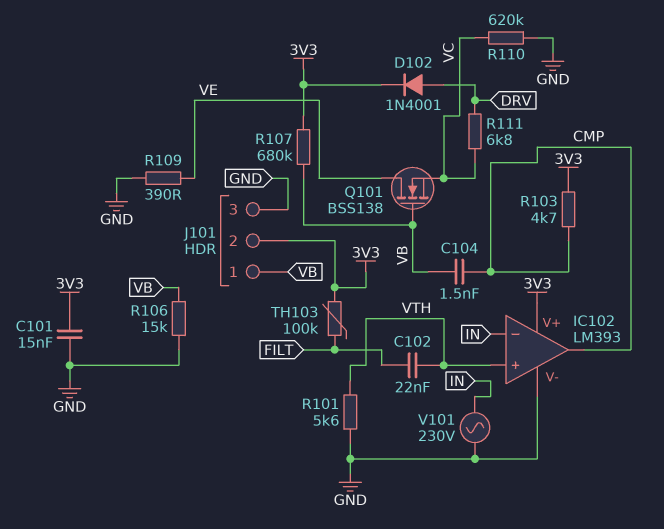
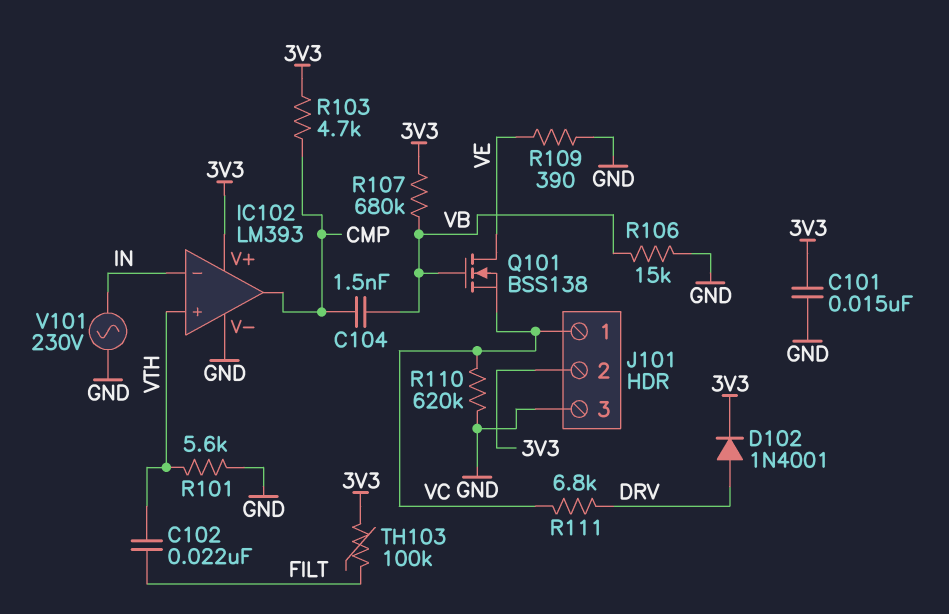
J101 pin 1: VB -> VC

